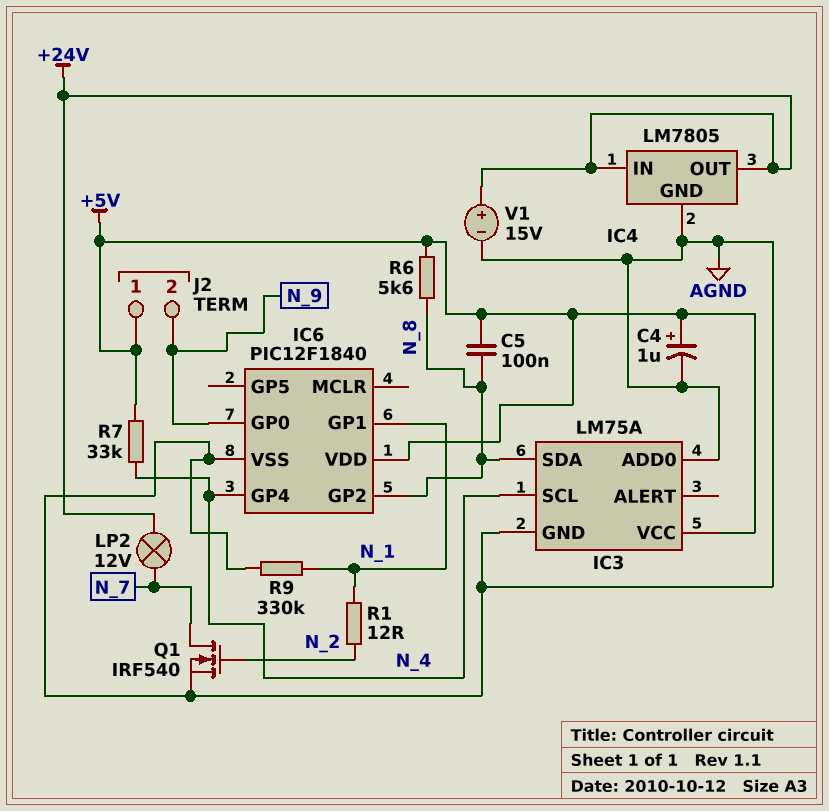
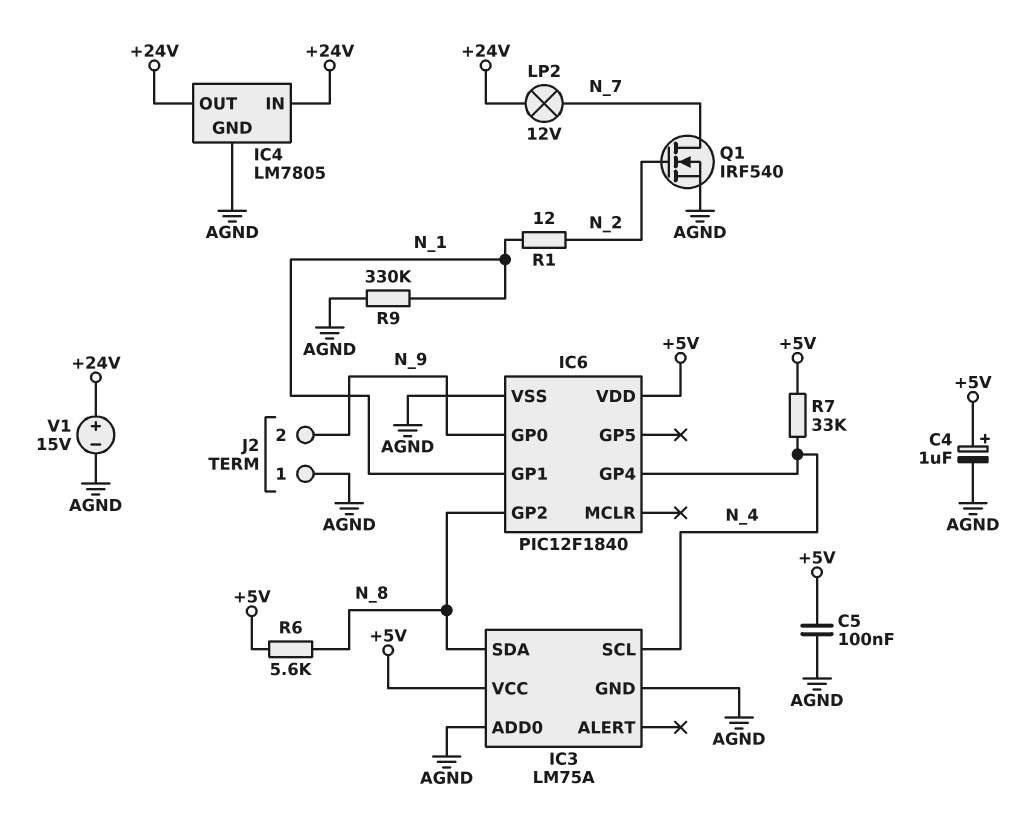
C5: 100nF (+5V, N_8) -> 100nF (+5V, AGND)
J2 pin 1: +5V -> AGND

